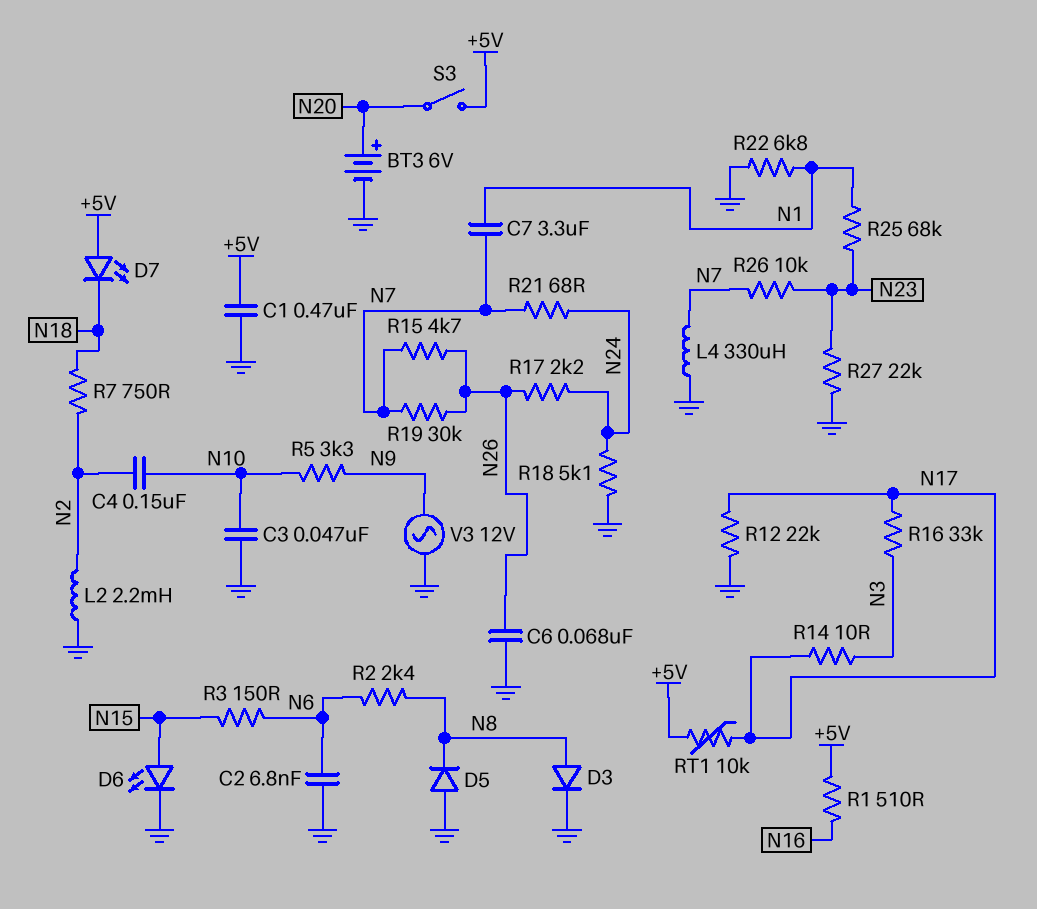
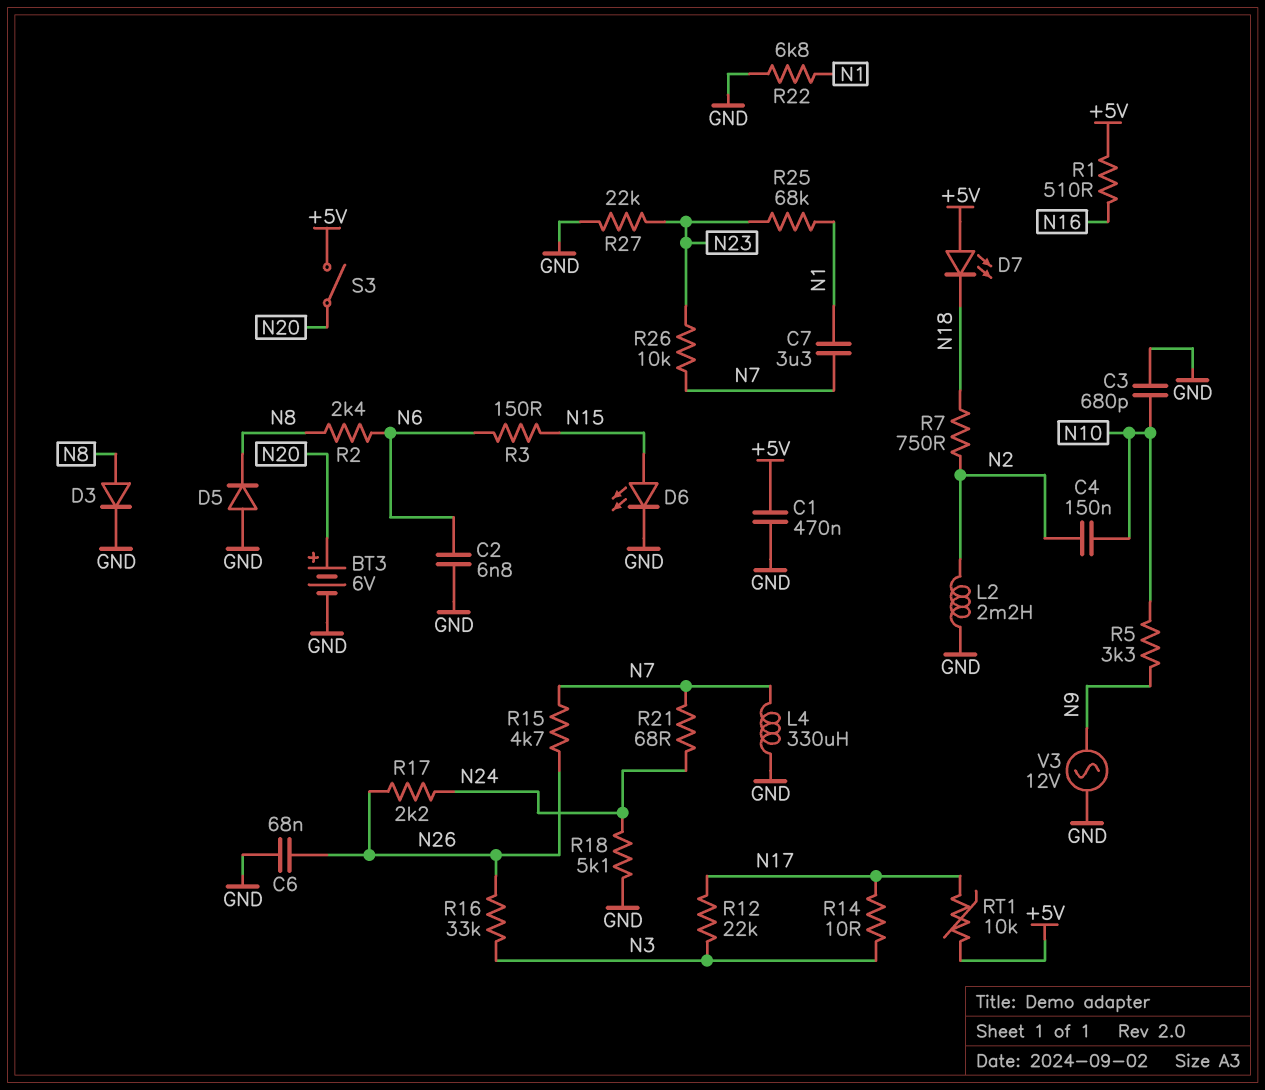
C3: 47nF (GND, N10) -> 680pF (GND, N10)
R12: 22k (GND, N17) -> 22k (N3, N17)
R16: 33k (N3, N17) -> 33k (N3, N26)
R19: 30k (N7, N26) -> none

